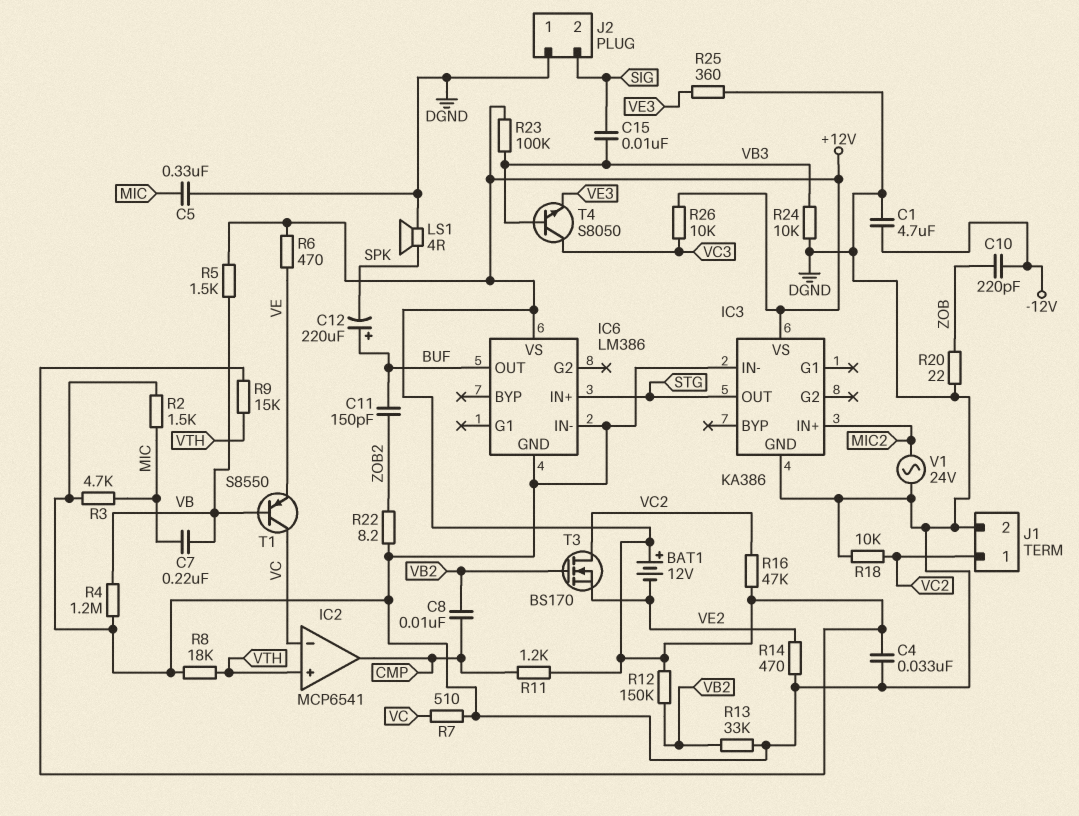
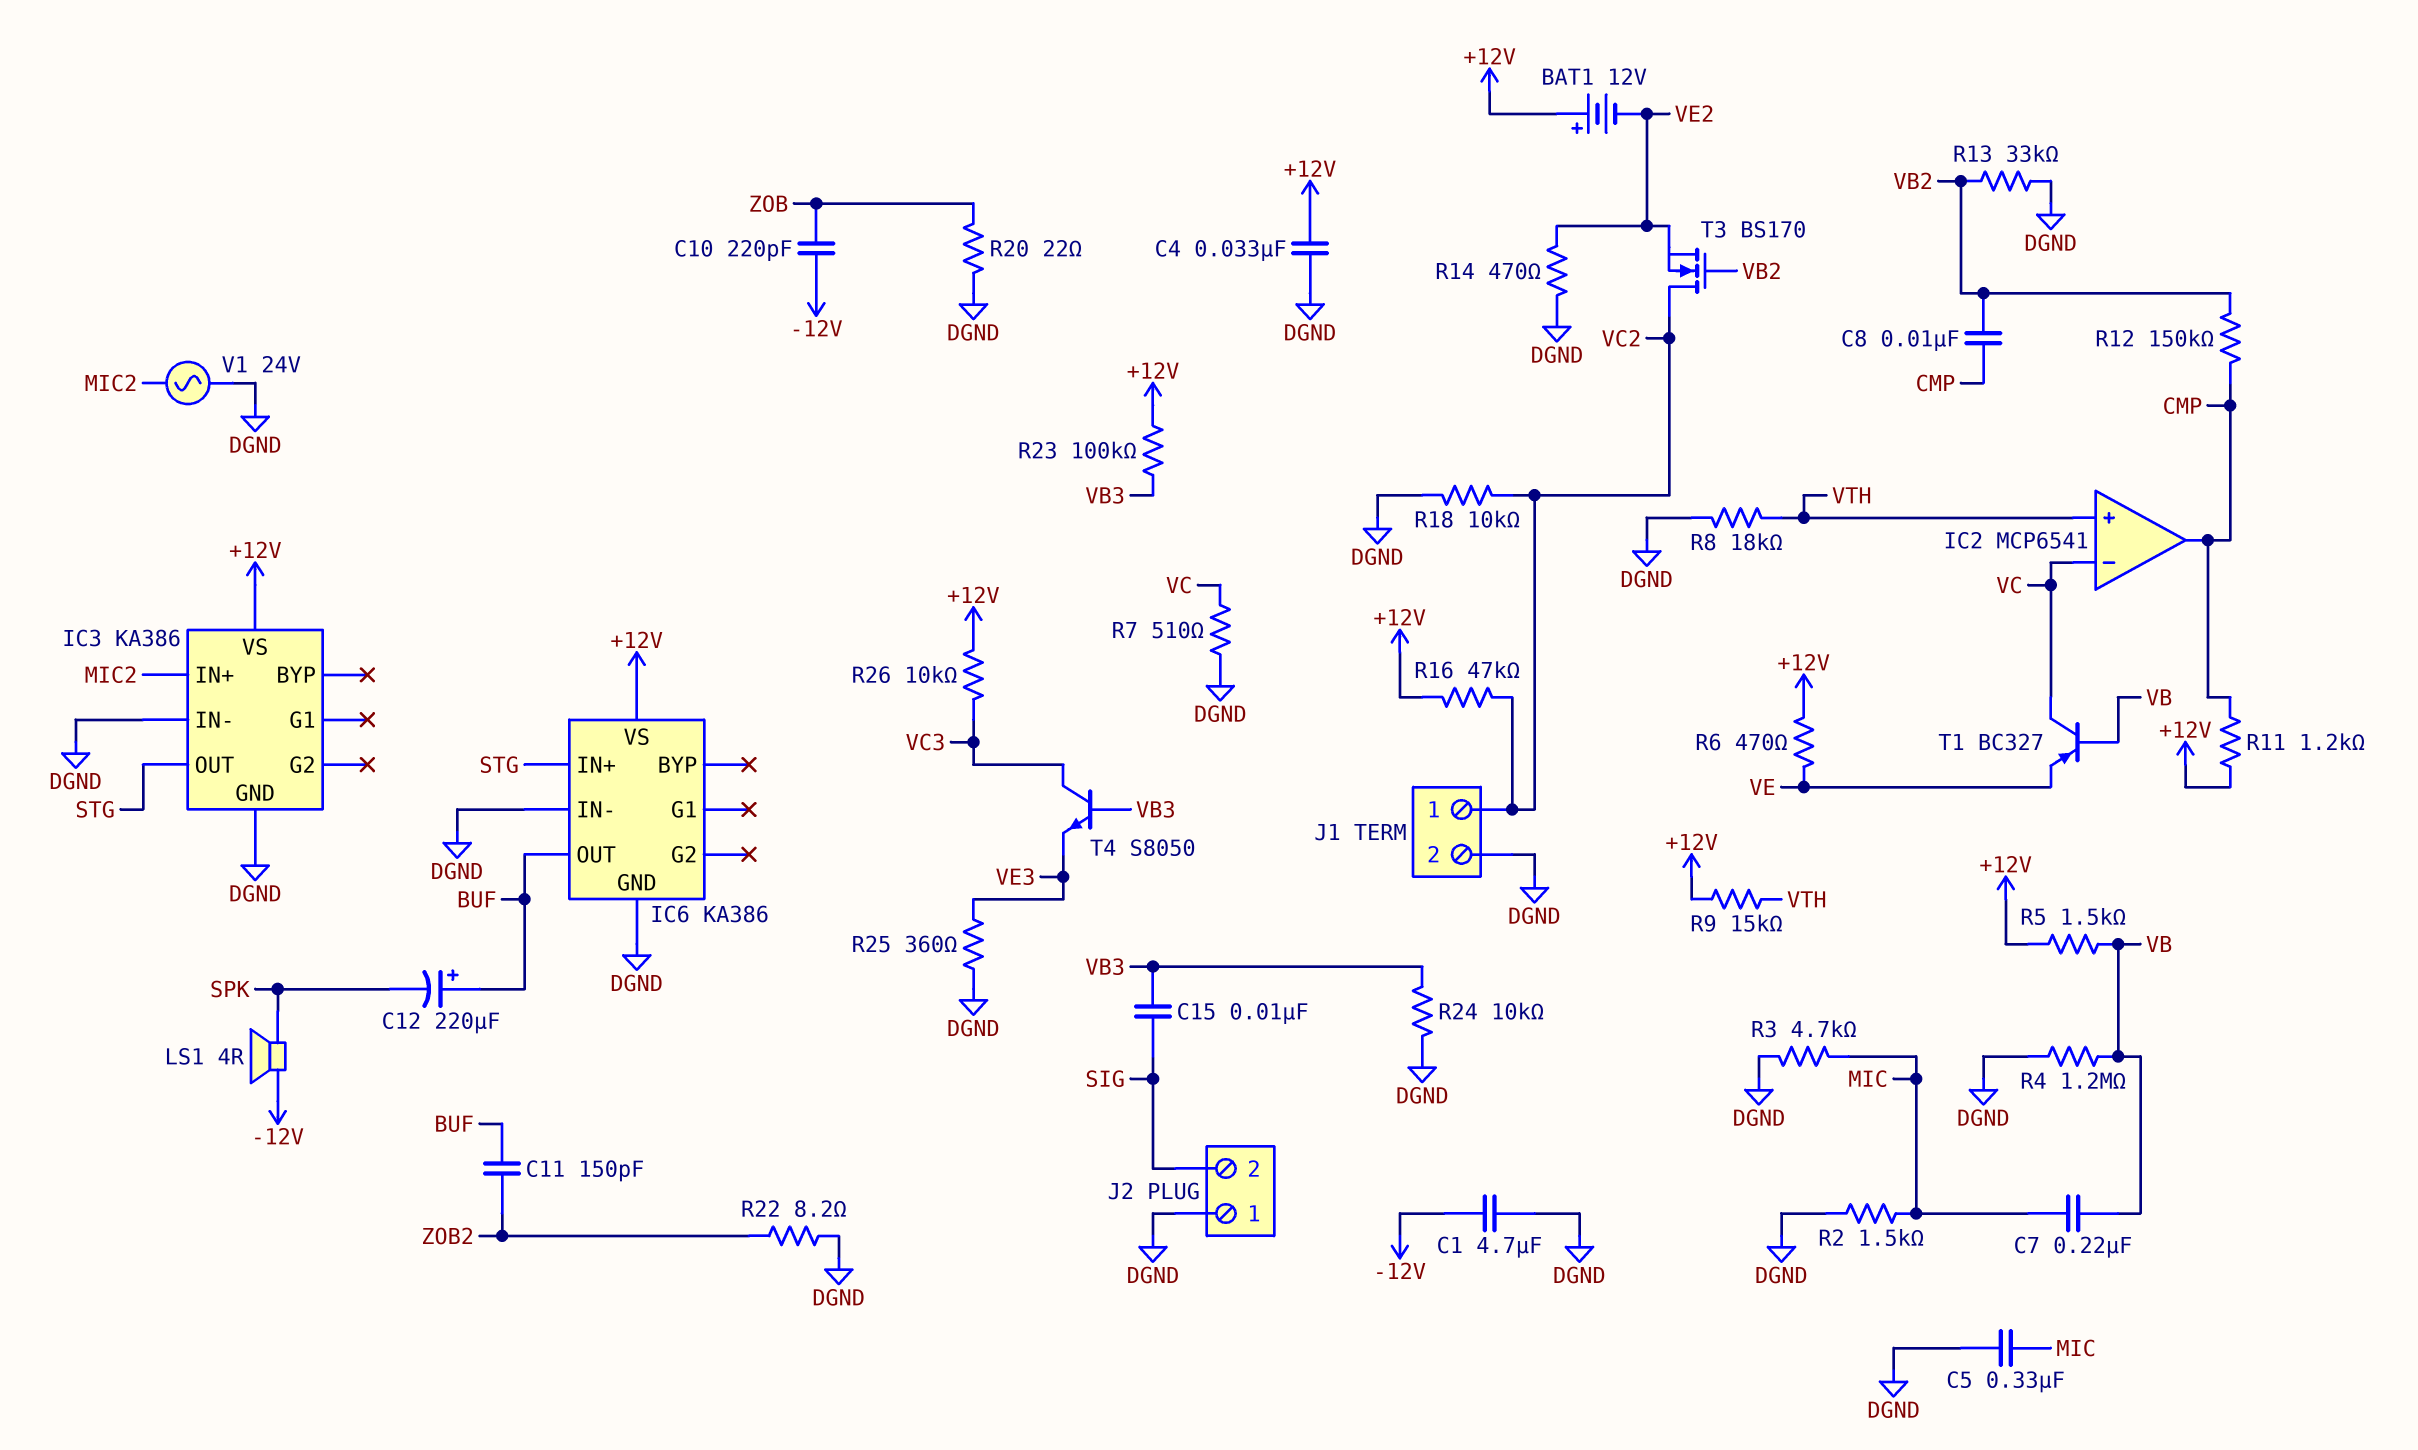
IC6: LM386 -> KA386
LS1: speaker 4R (DGND, SPK) -> speaker 4R (-12V, SPK)
R12: 150k (+12V, VB2) -> 150k (CMP, VB2)
T1: PNP S8550 (B VB, C VC, E VE) -> PNP BC327 (B VB, C VC, E VE)

